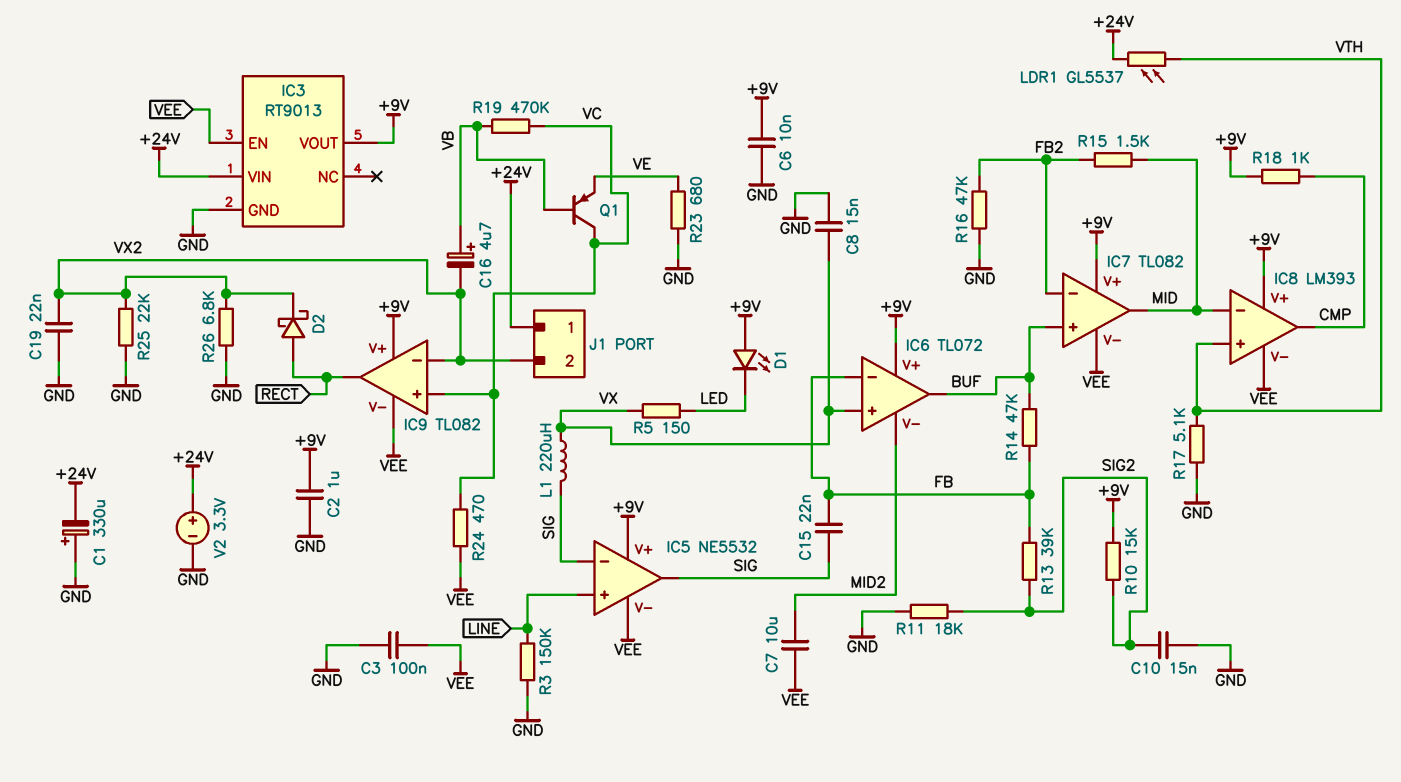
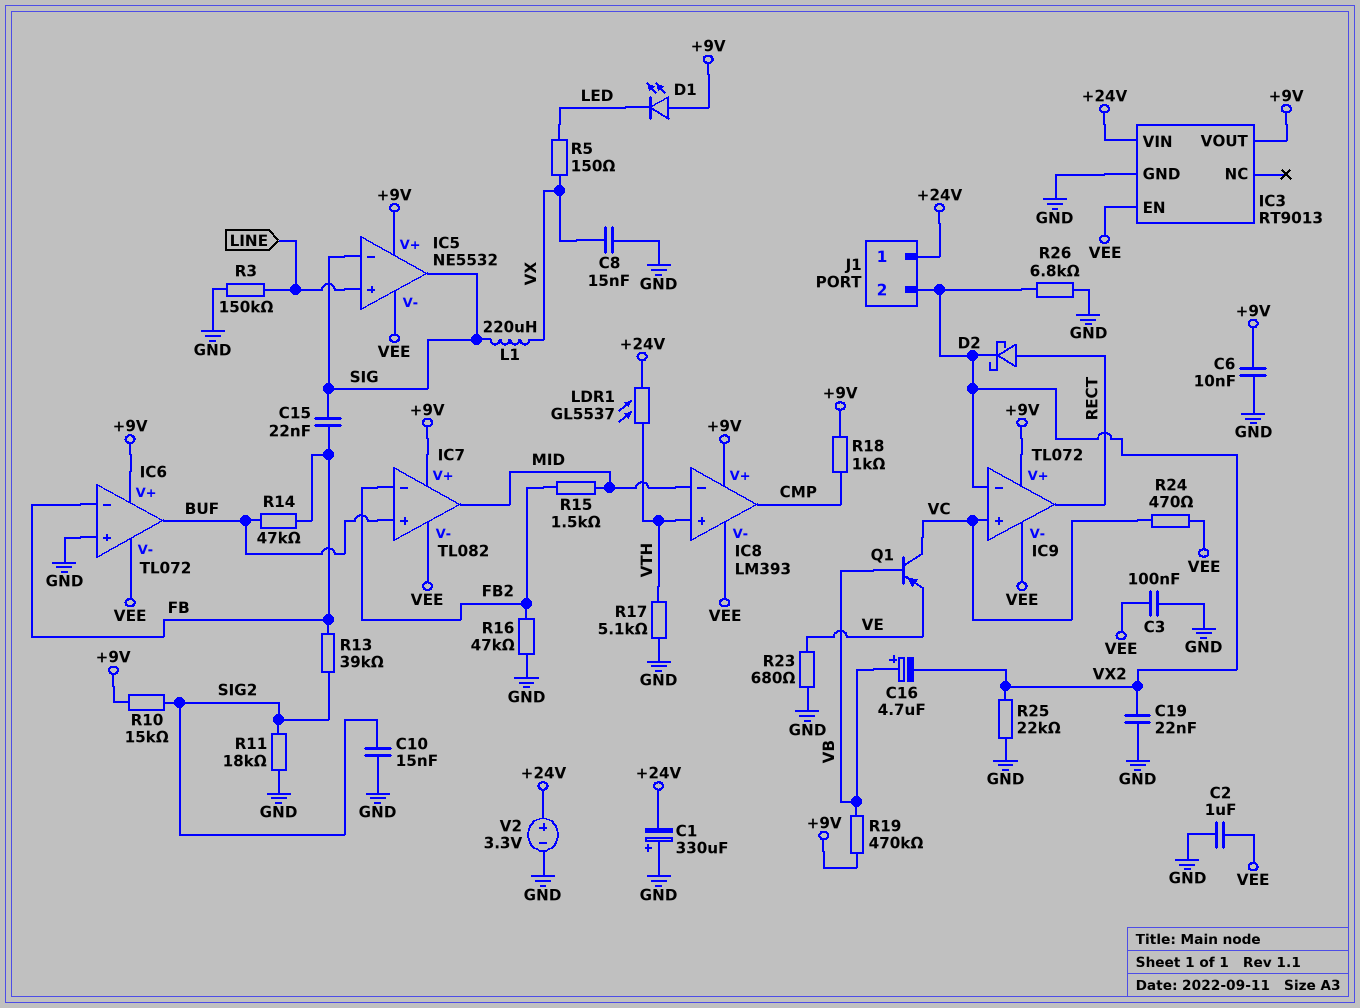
C2: 1uF (+9V, GND) -> 1uF (GND, VEE)
C7: 10uF (MID2, VEE) -> none
IC6 pin V-: MID2 -> VEE
IC6 pin in+: VX -> GND
IC9: TL082 -> TL072
R19: 470k (VB, VC) -> 470k (+9V, VB)

